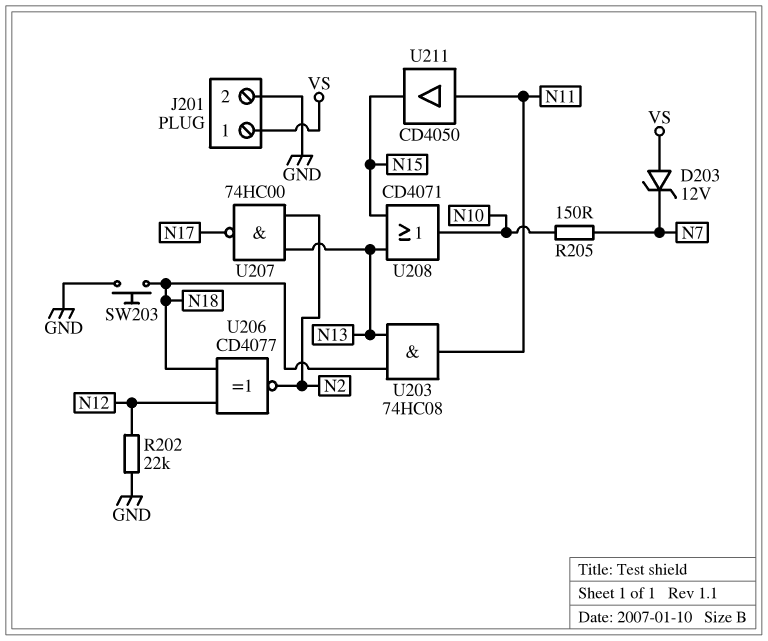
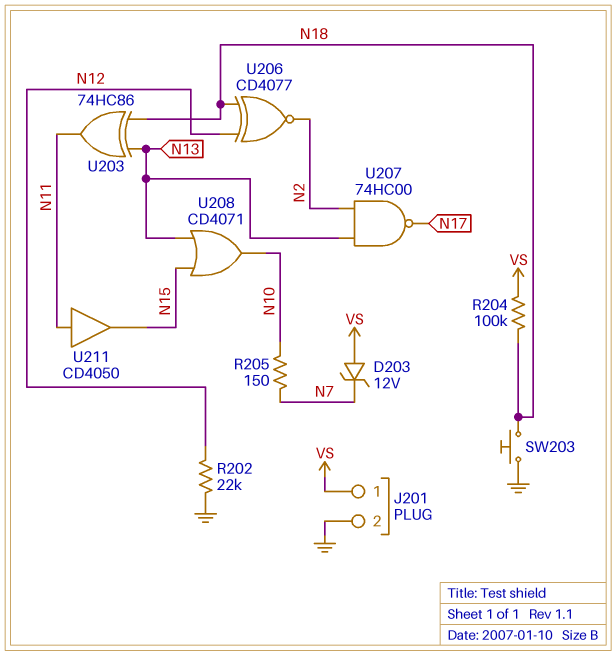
R204: none -> 100k (N18, VS)
U203: AND 74HC08 (in N13, in N18, out N11) -> XOR 74HC86 (in N13, in N18, out N11)

